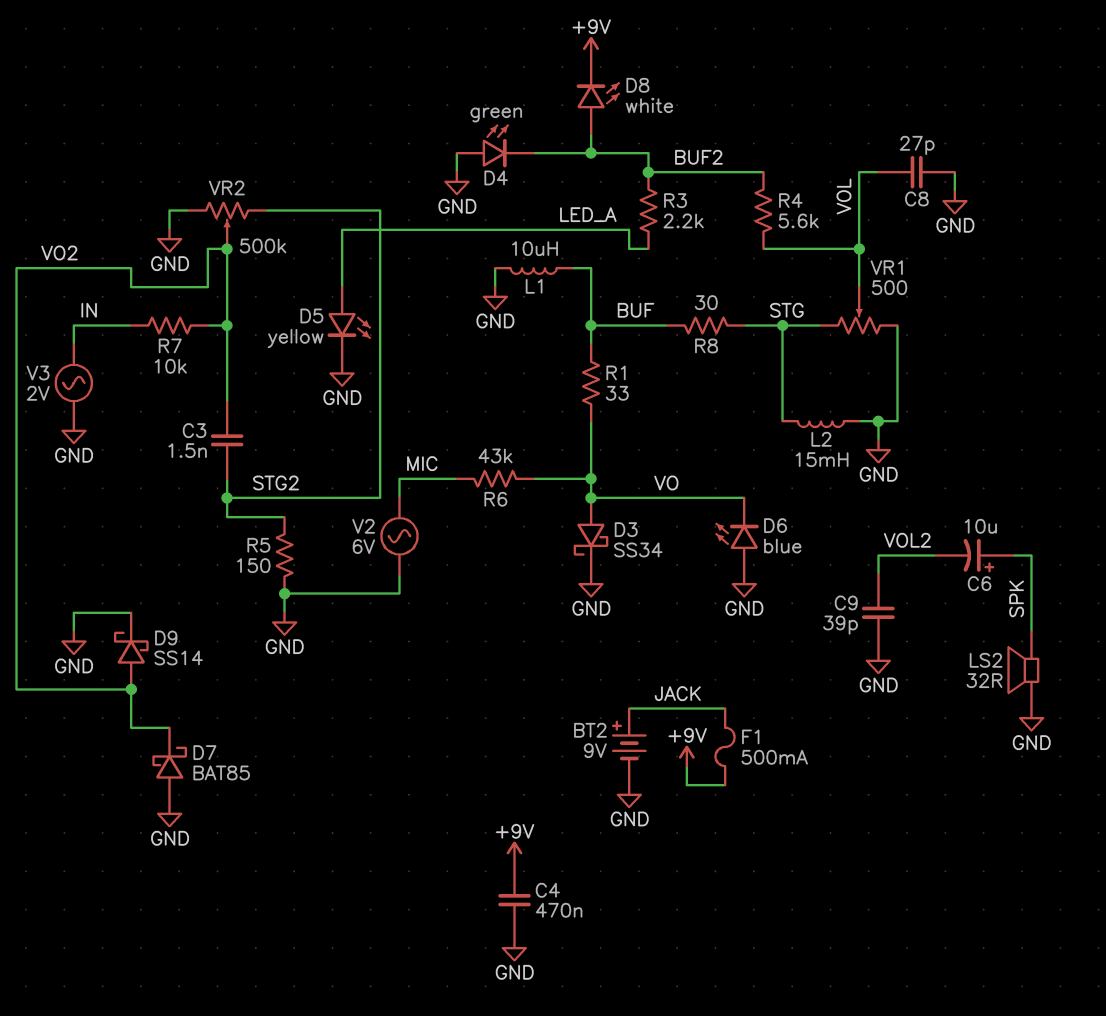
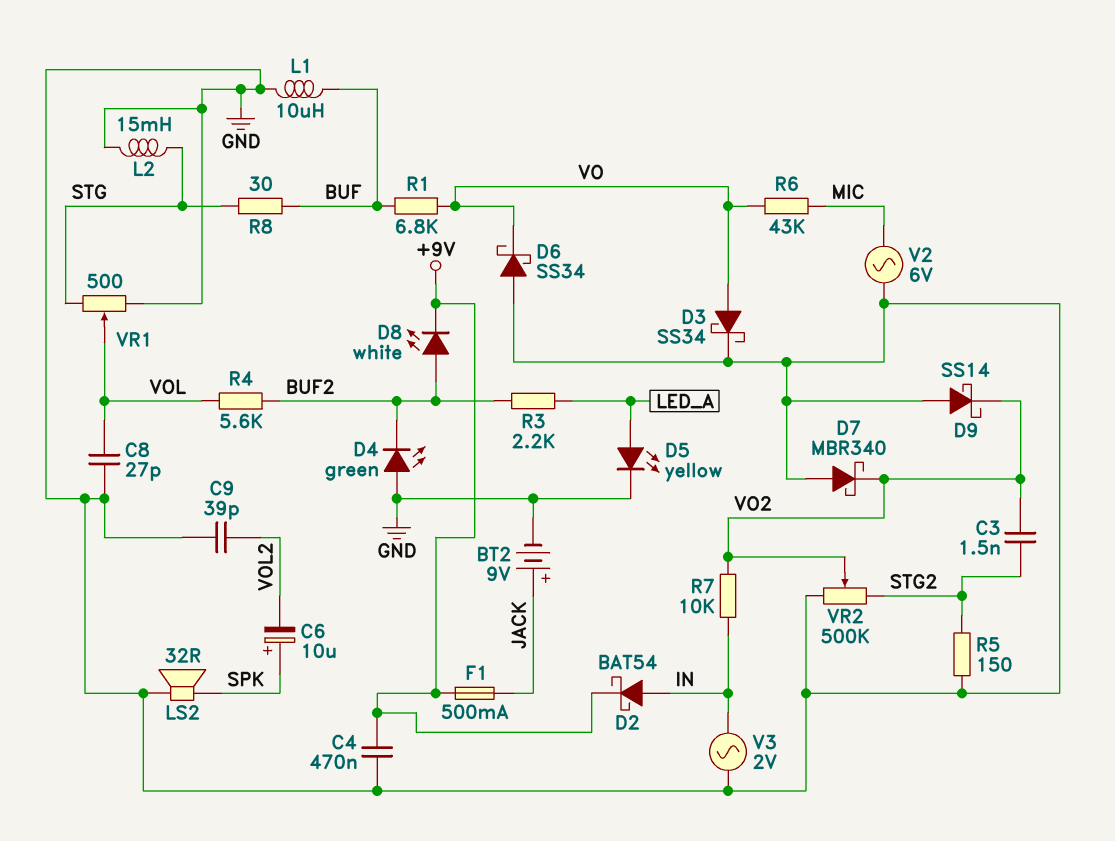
D2: none -> schottky BAT54 (A IN, K +9V)
D6: LED blue (A GND, K VO) -> schottky SS34 (A GND, K VO)
D7: schottky BAT85 (A GND, K VO2) -> schottky MBR340 (A GND, K VO2)
D9: schottky SS14 (A VO2, K GND) -> schottky SS14 (A GND, K VO2)
R1: 33 (BUF, VO) -> 6.8k (BUF, VO)

